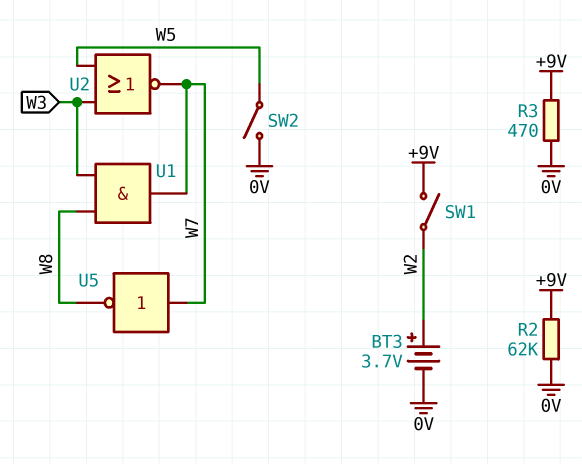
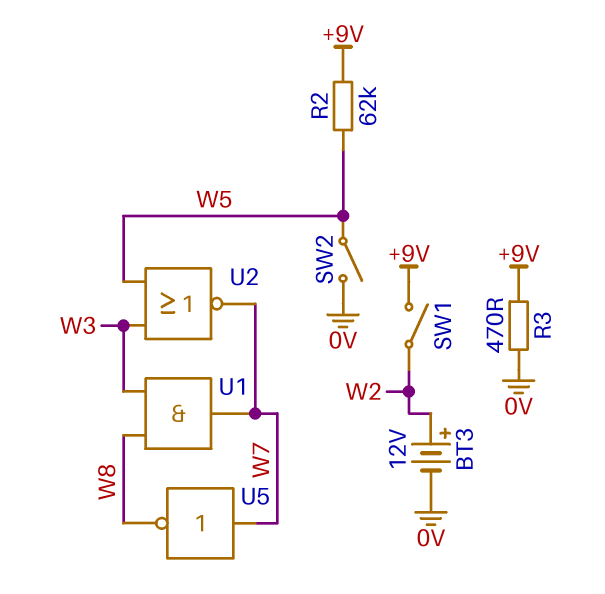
BT3: 3.7V (plus W2, minus 0V) -> 12V (plus W2, minus 0V)
R2: 62k (+9V, 0V) -> 62k (+9V, W5)

